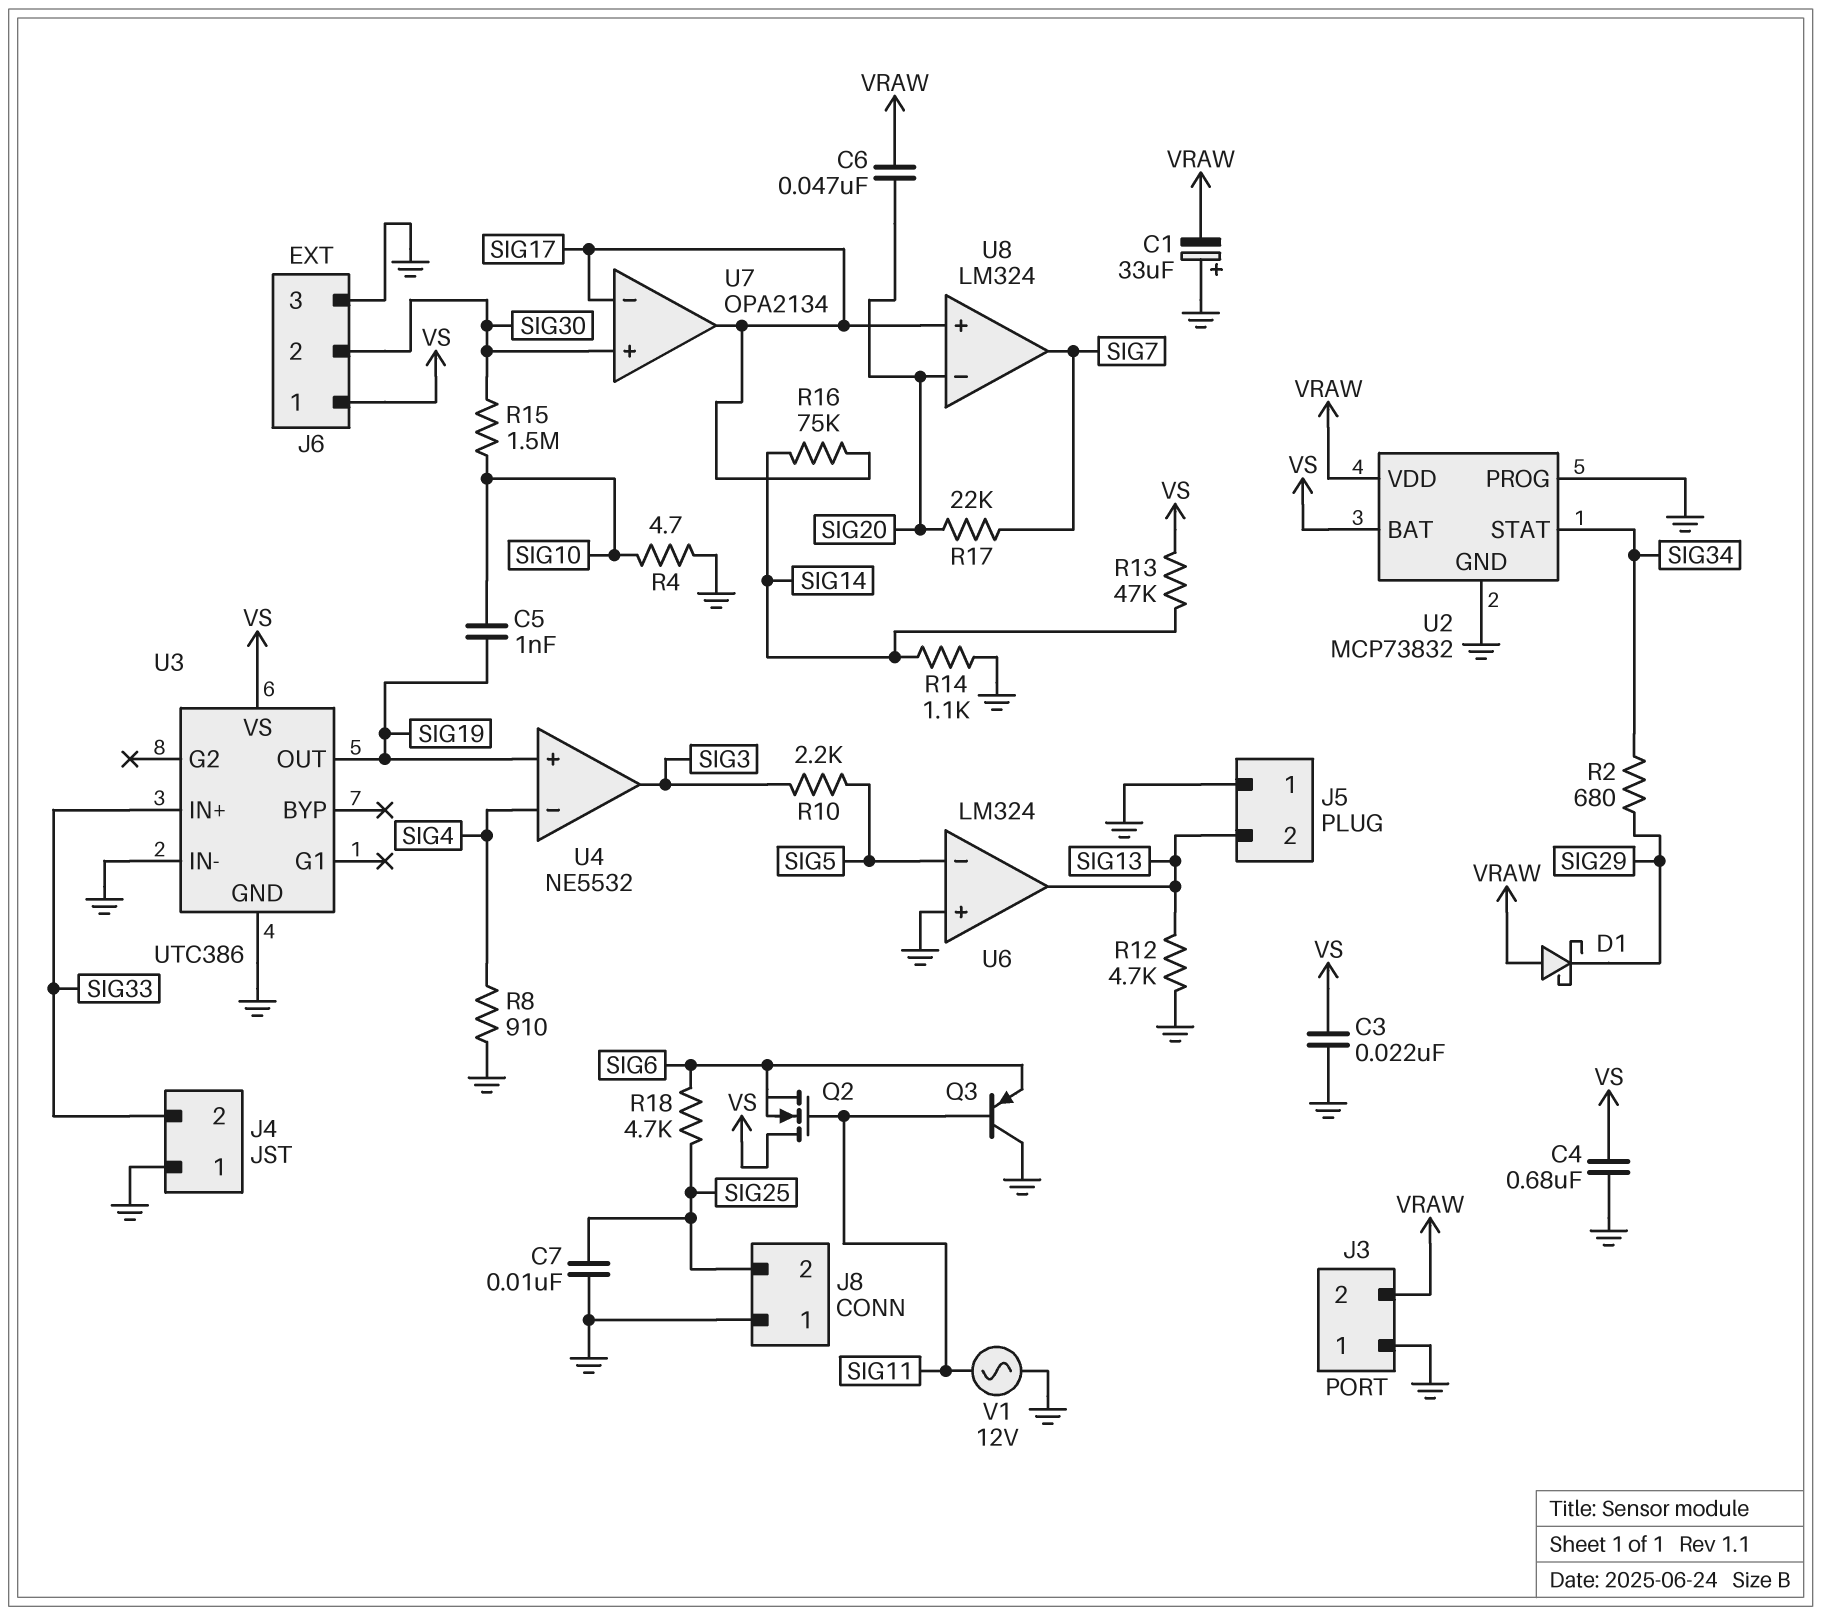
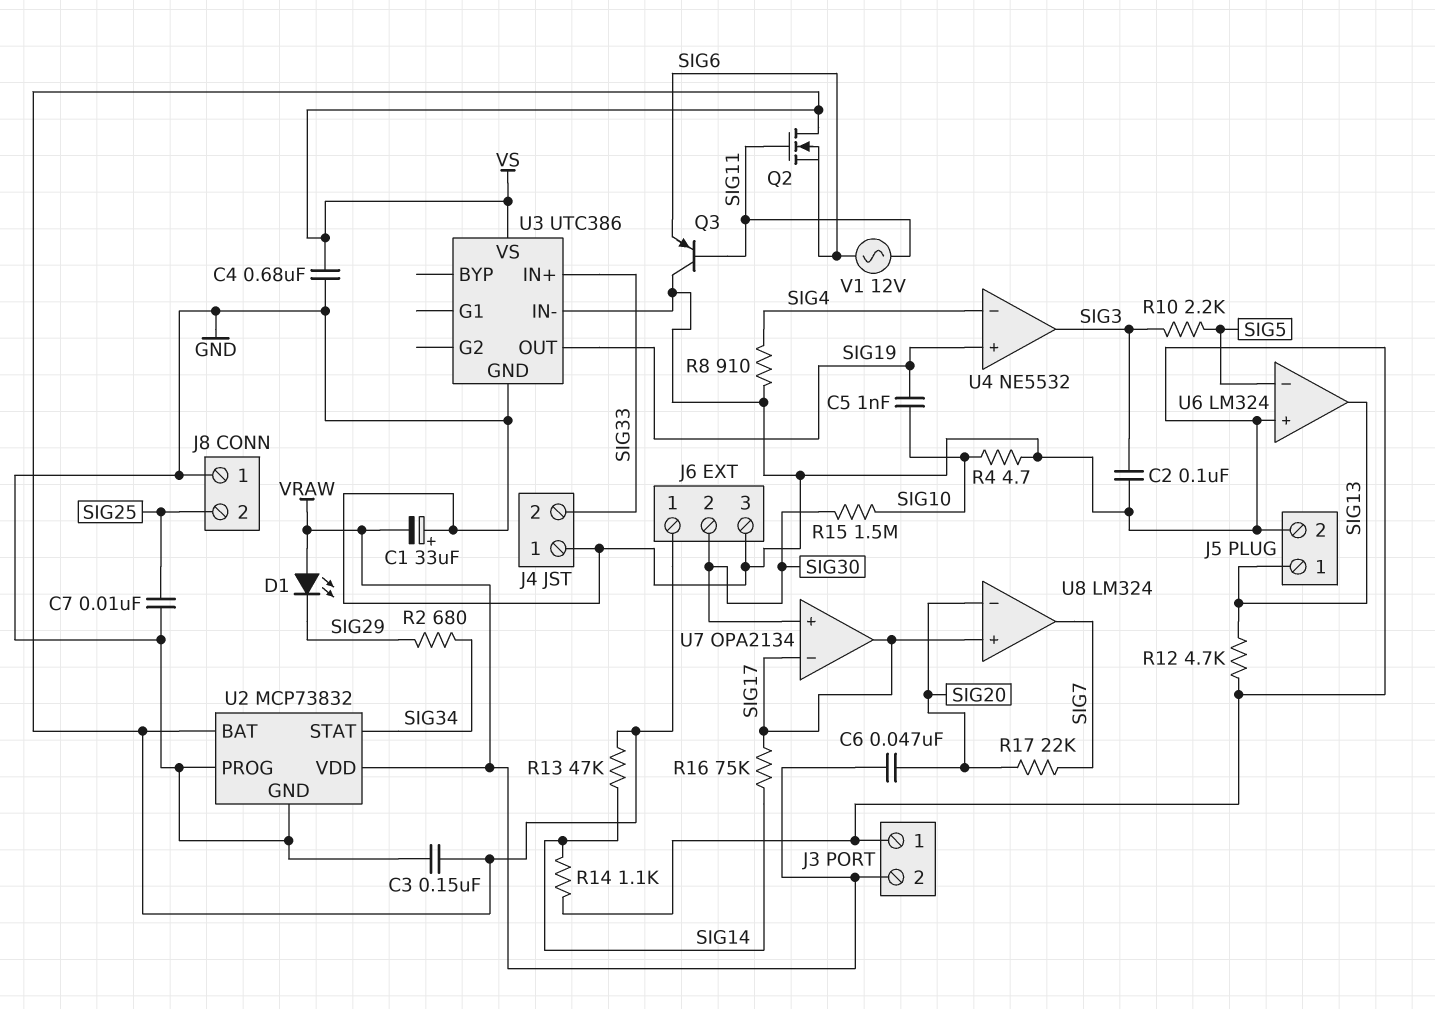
C2: none -> 100nF (GND, SIG3)
C3: 22nF (GND, VS) -> 150nF (GND, VS)
D1: schottky (A VRAW, K SIG29) -> LED (A VRAW, K SIG29)
J5 pin 1: GND -> SIG13
J5 pin 2: SIG13 -> GND
R18: 4.7k (SIG6, SIG25) -> none
V1: AC 12V (GND, SIG11) -> AC 12V (SIG6, SIG11)

